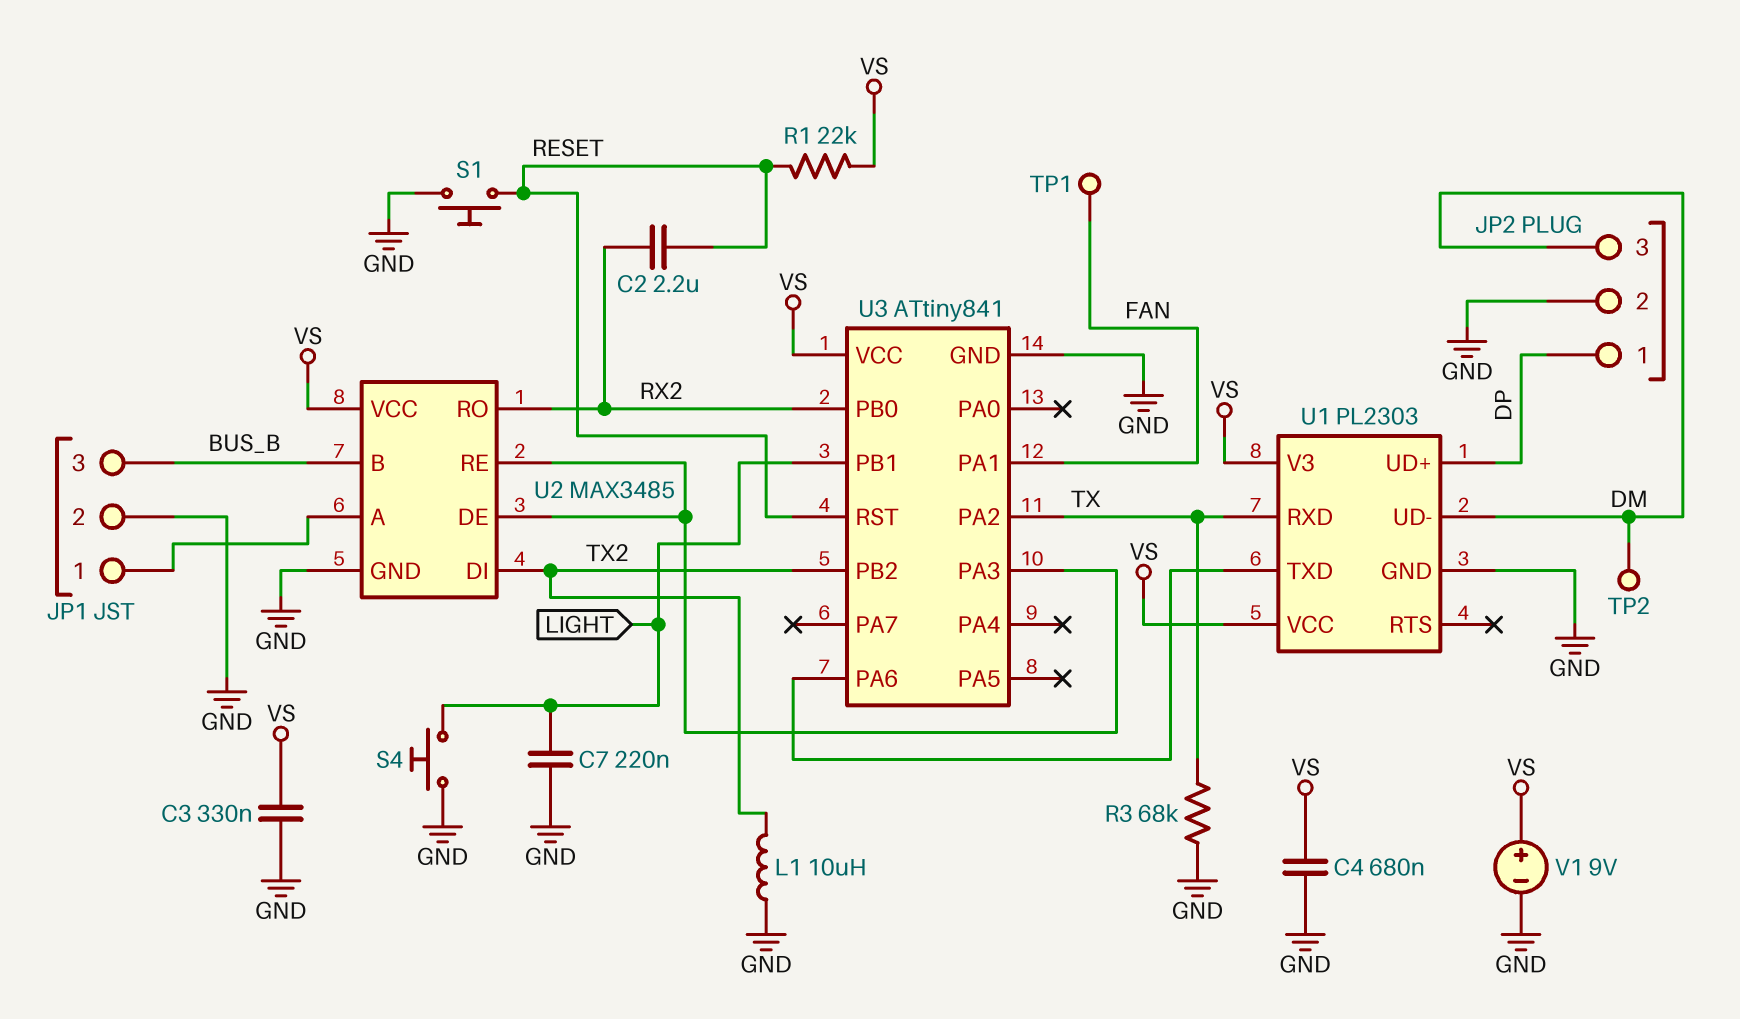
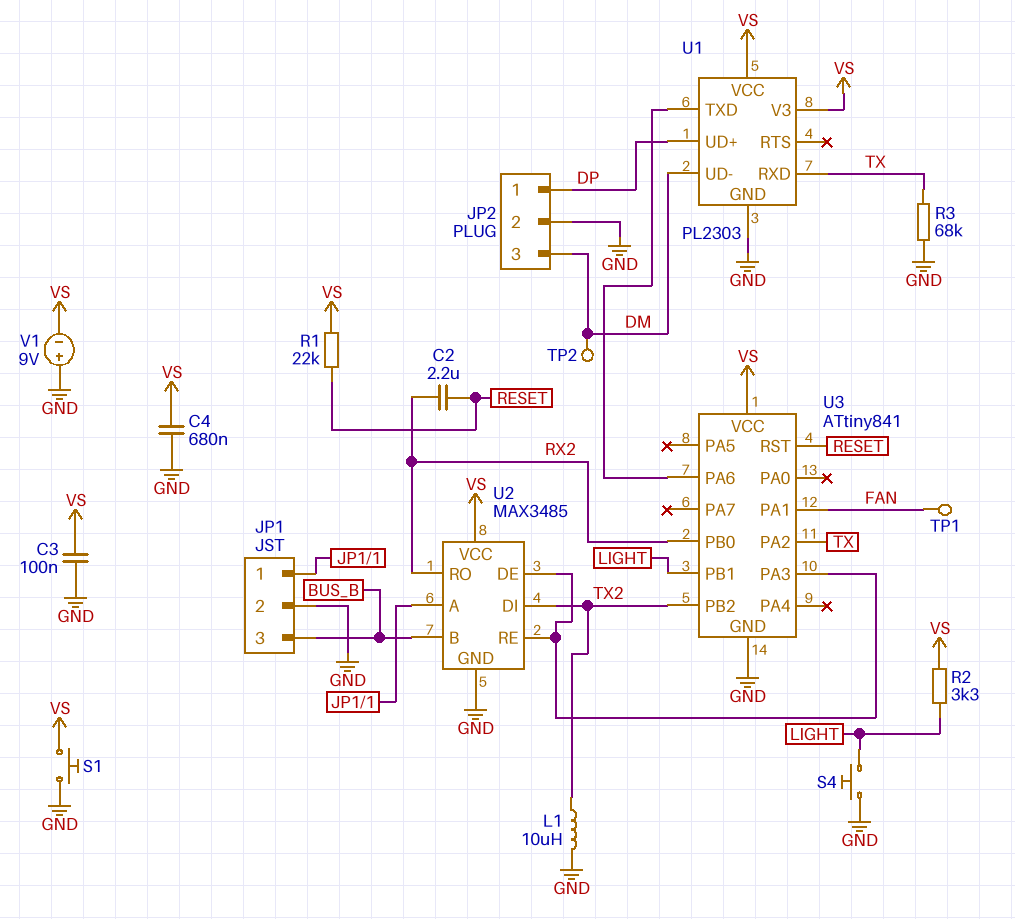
C3: 330nF (GND, VS) -> 100nF (GND, VS)
C7: 220nF (GND, LIGHT) -> none
R2: none -> 3.3k (LIGHT, VS)
S1: button (GND, RESET) -> button (GND, VS)
V1: 9V (plus VS, minus GND) -> 9V (plus GND, minus VS)

